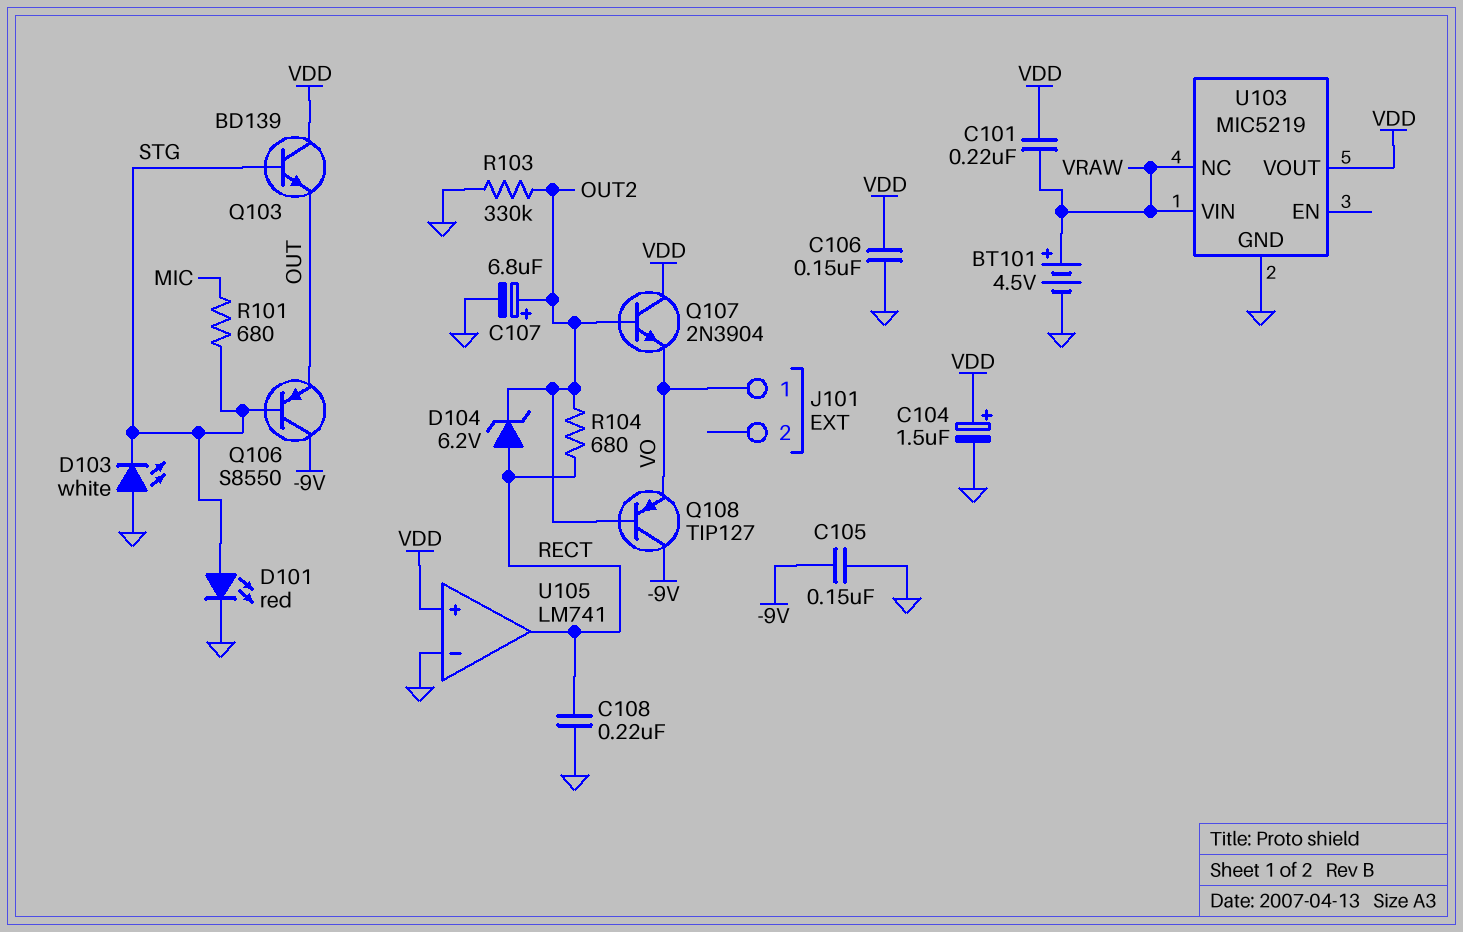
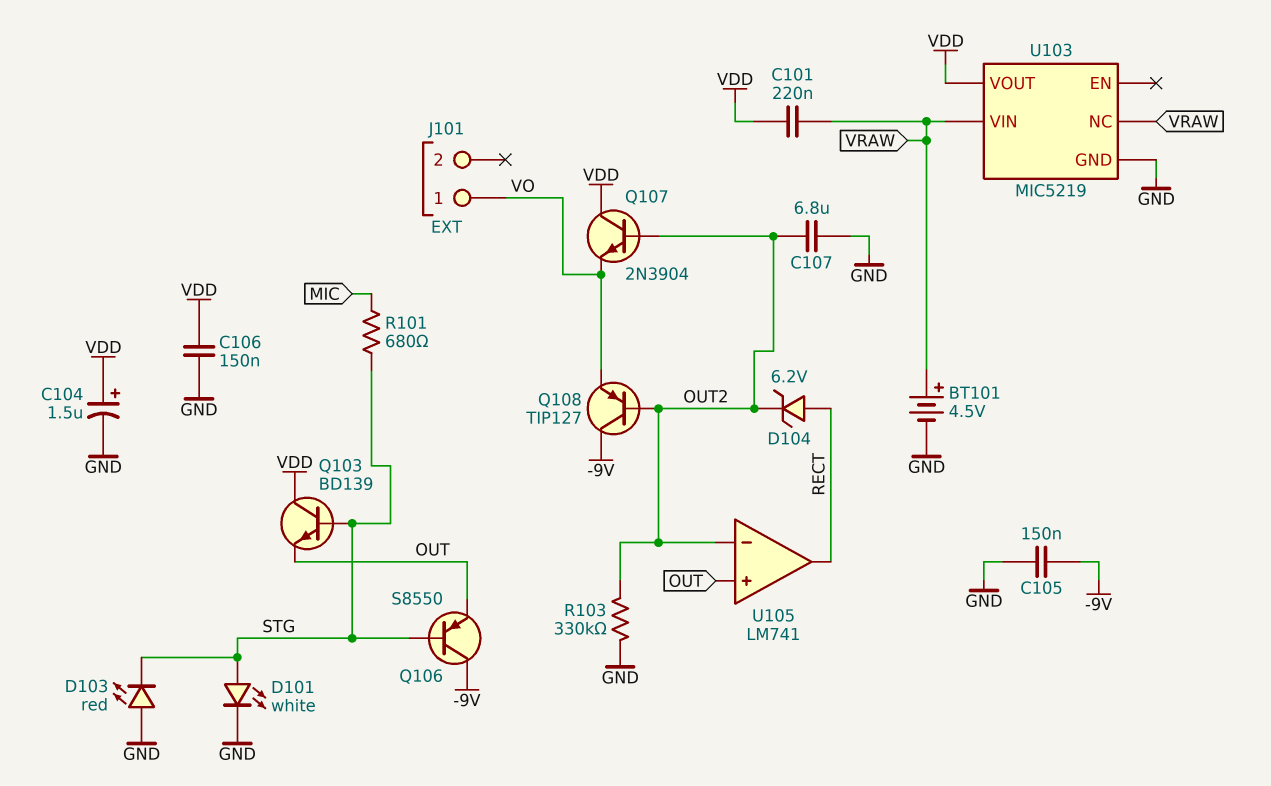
C107: 6.8uF (plus OUT2, minus GND) -> 6.8uF (GND, OUT2)
C108: 220nF (GND, RECT) -> none
D101: LED red (A STG, K GND) -> LED white (A STG, K GND)
D103: LED white (A GND, K STG) -> LED red (A GND, K STG)
R104: 680 (OUT2, RECT) -> none
U105 pin in+: VDD -> OUT
U105 pin in-: GND -> OUT2

